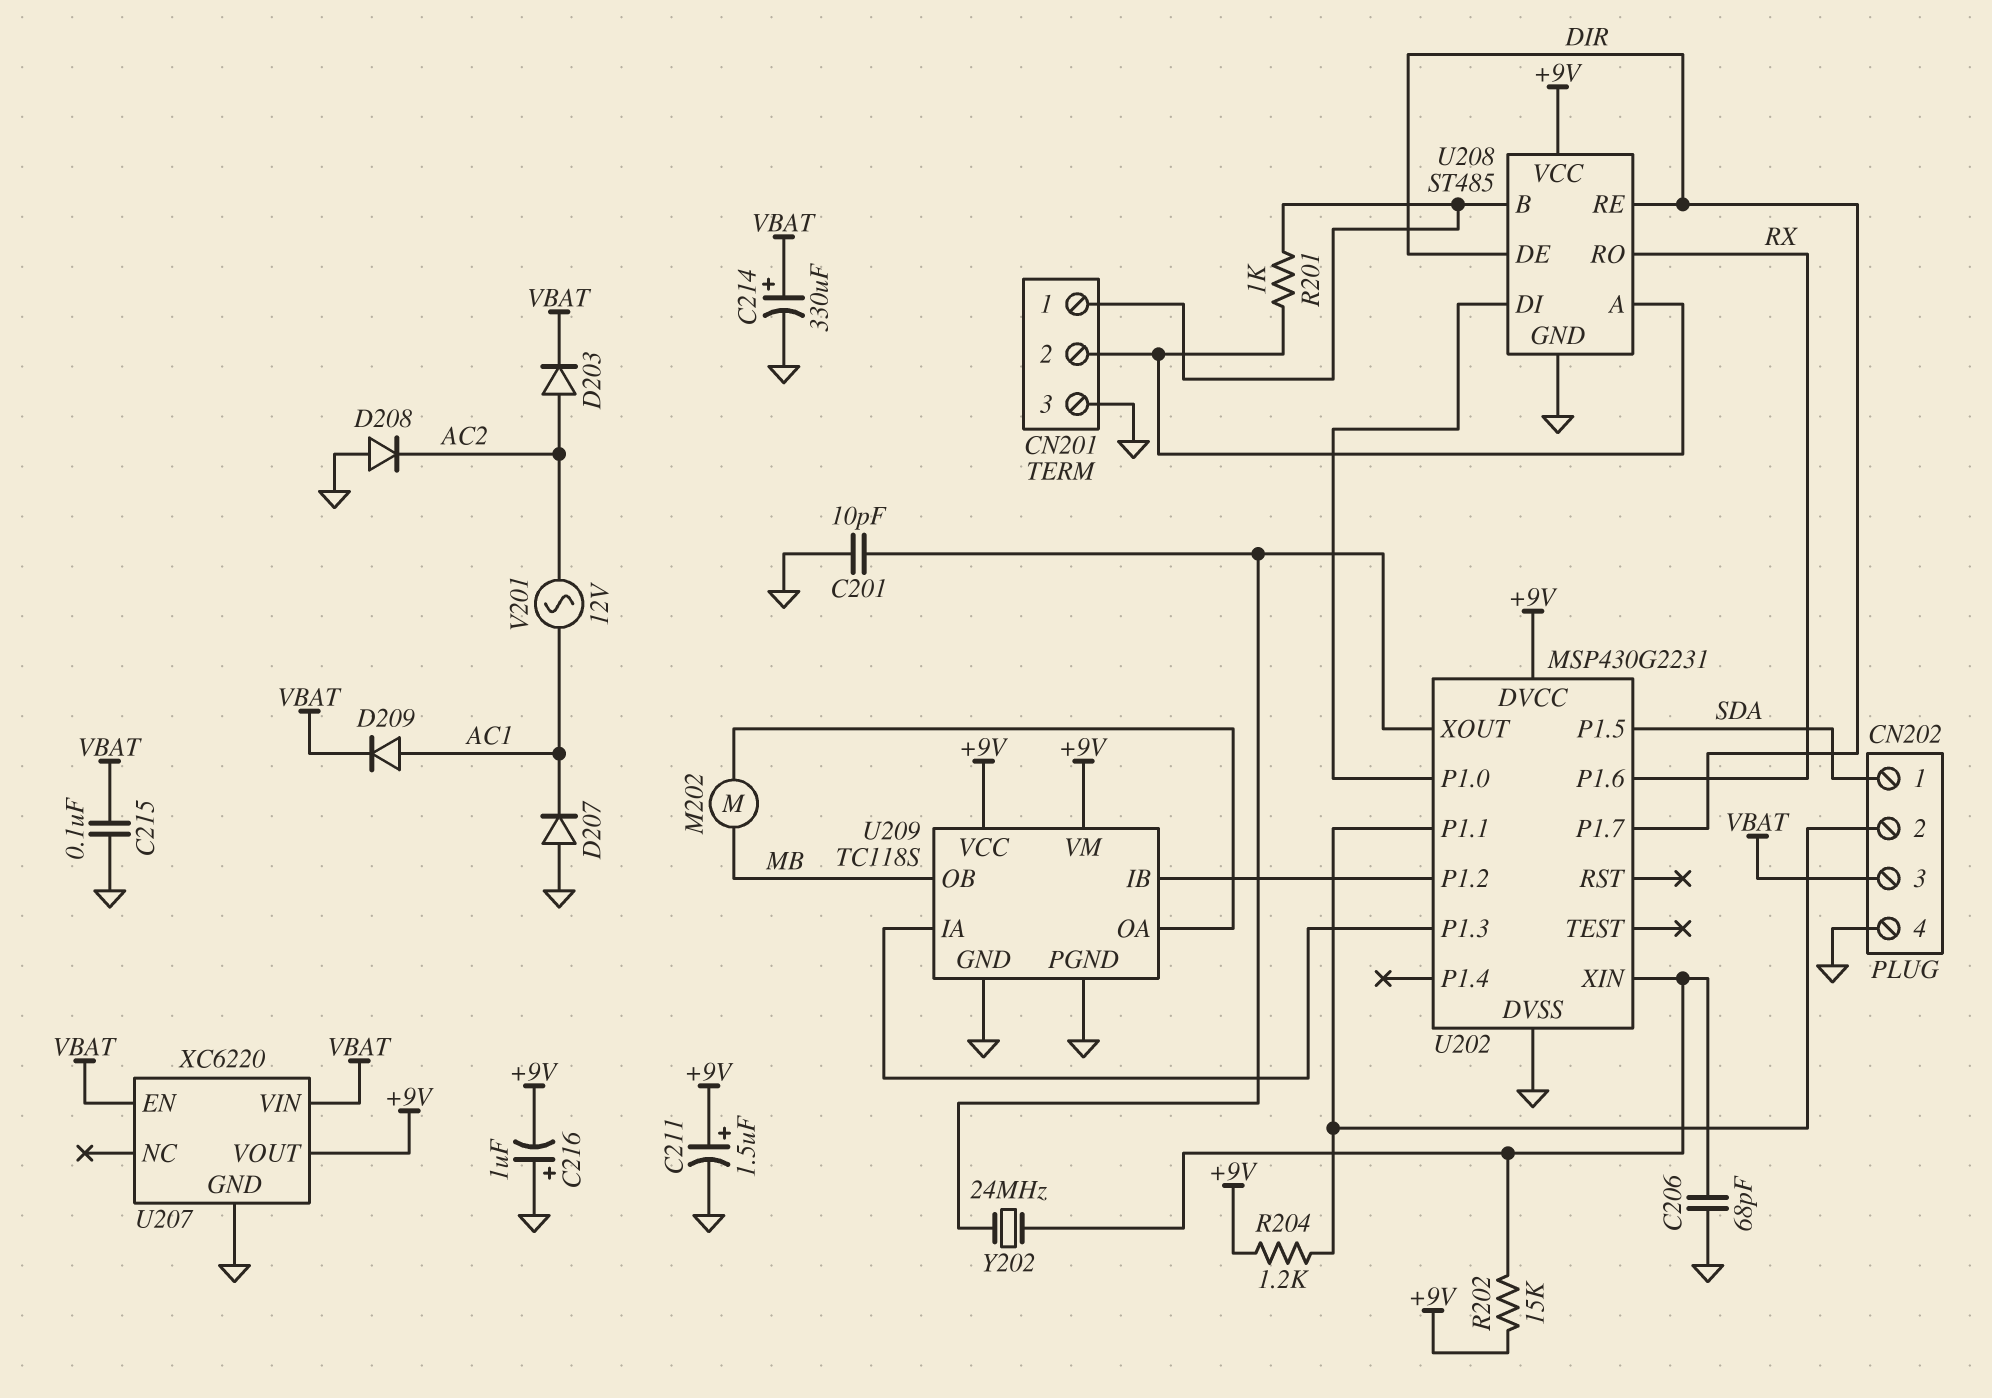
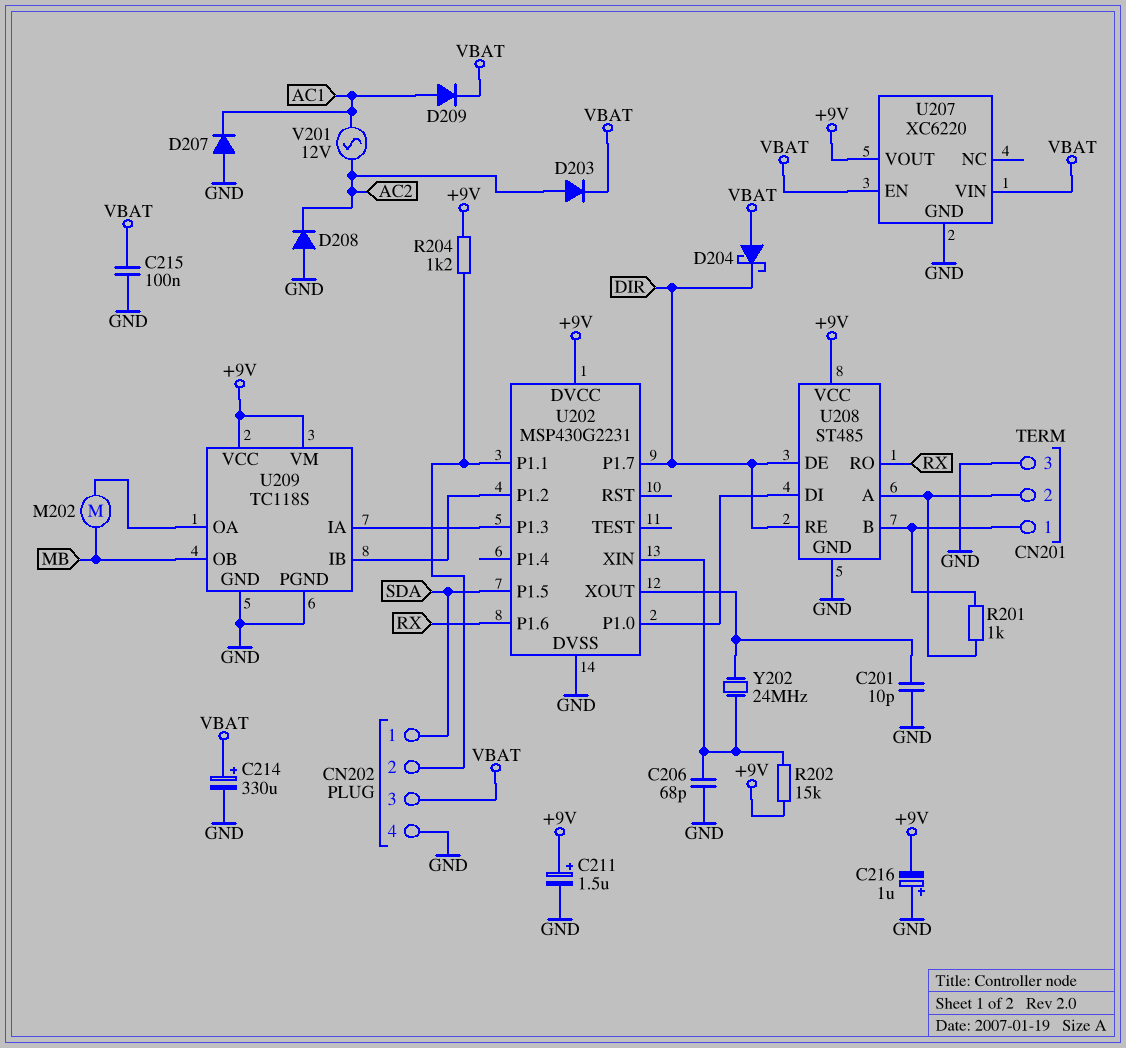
D204: none -> schottky (A VBAT, K DIR)

